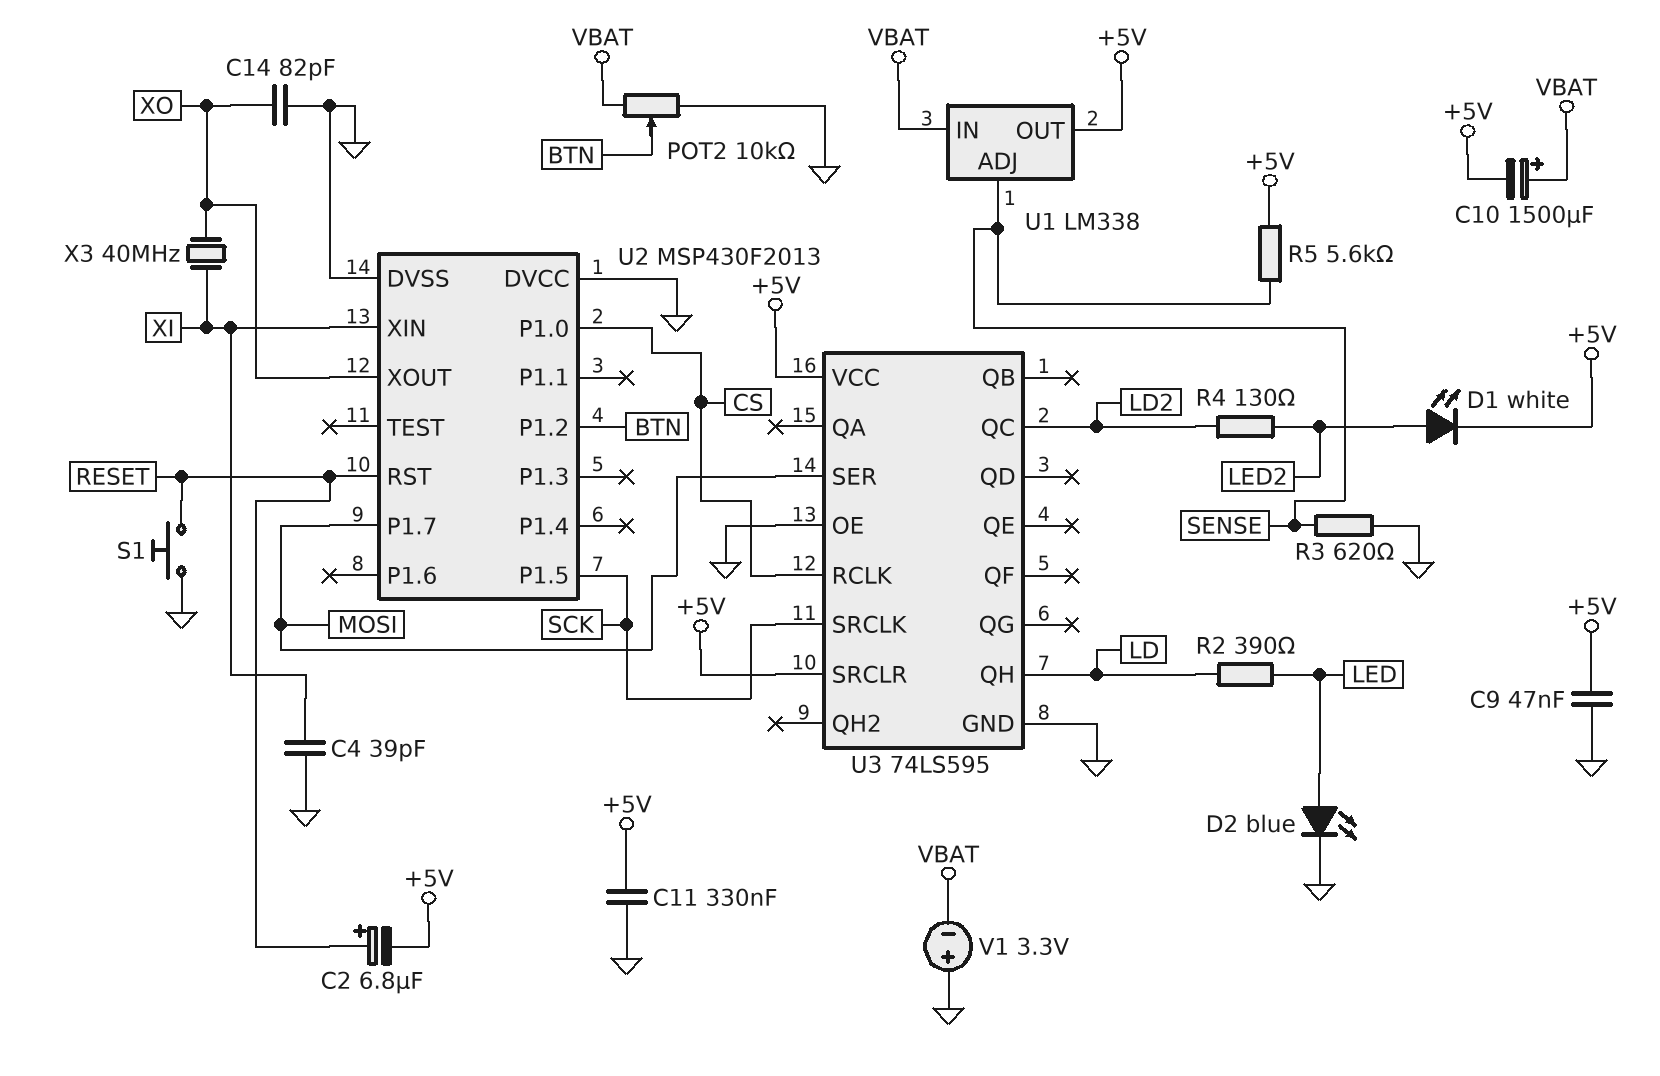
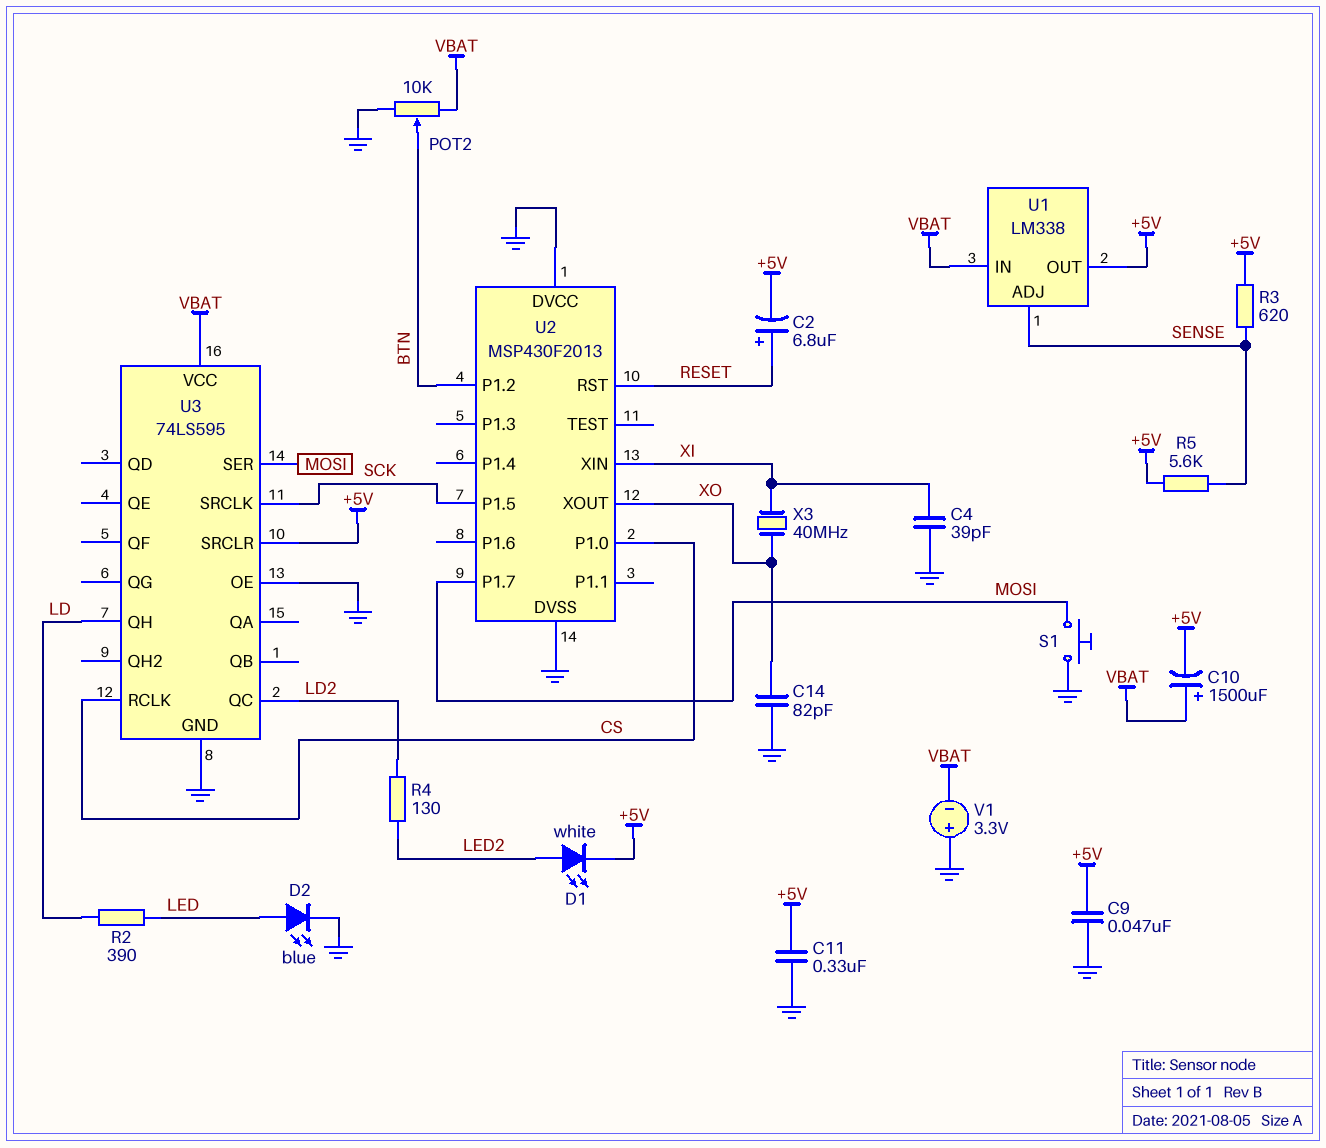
R3: 620 (GND, SENSE) -> 620 (+5V, SENSE)
S1: button (GND, RESET) -> button (GND, MOSI)
U3 pin VCC: +5V -> VBAT

